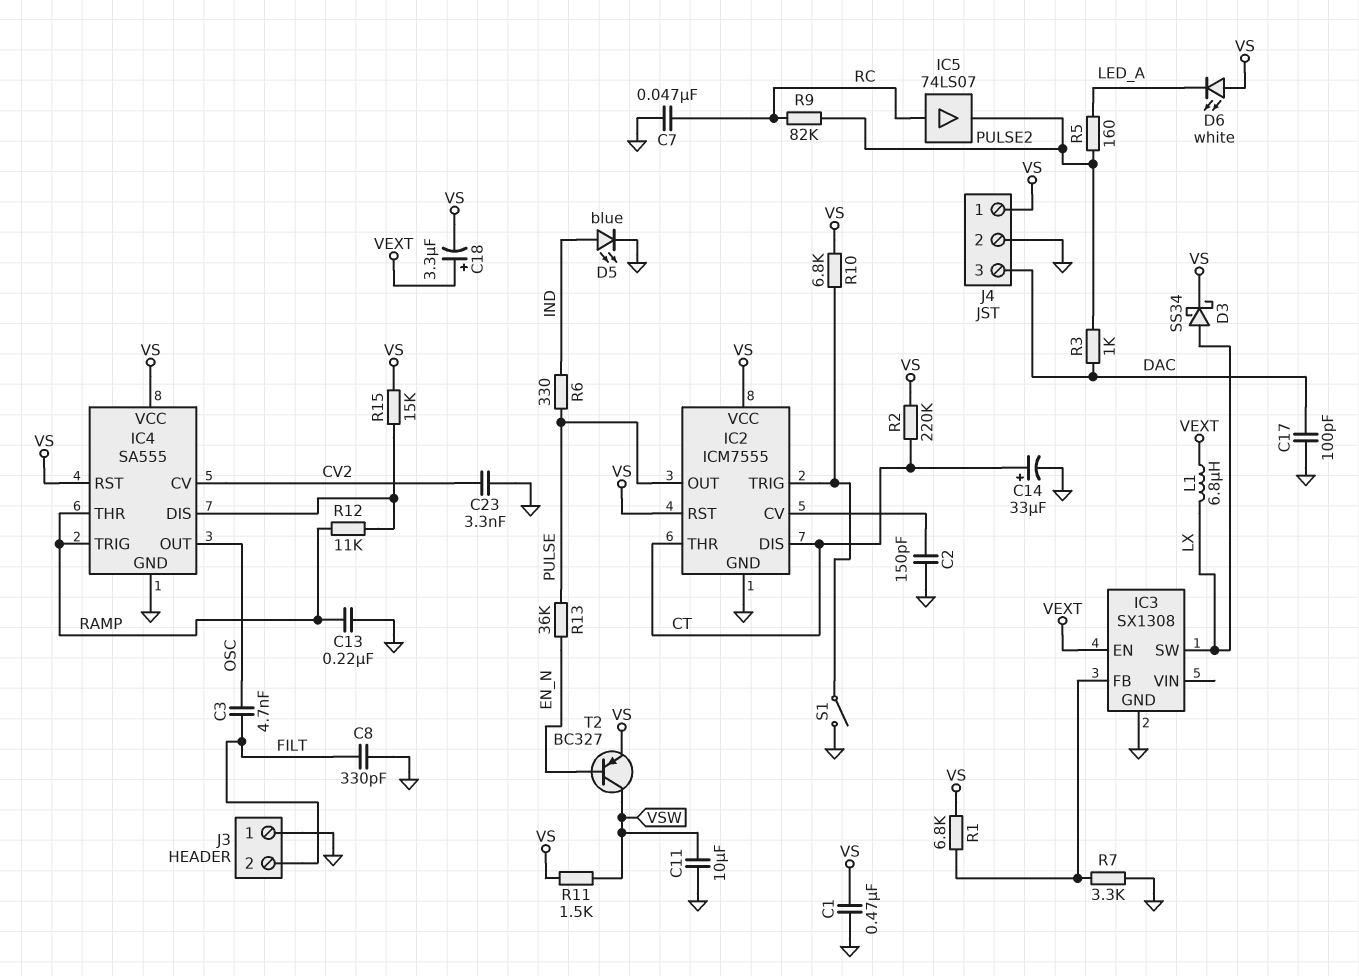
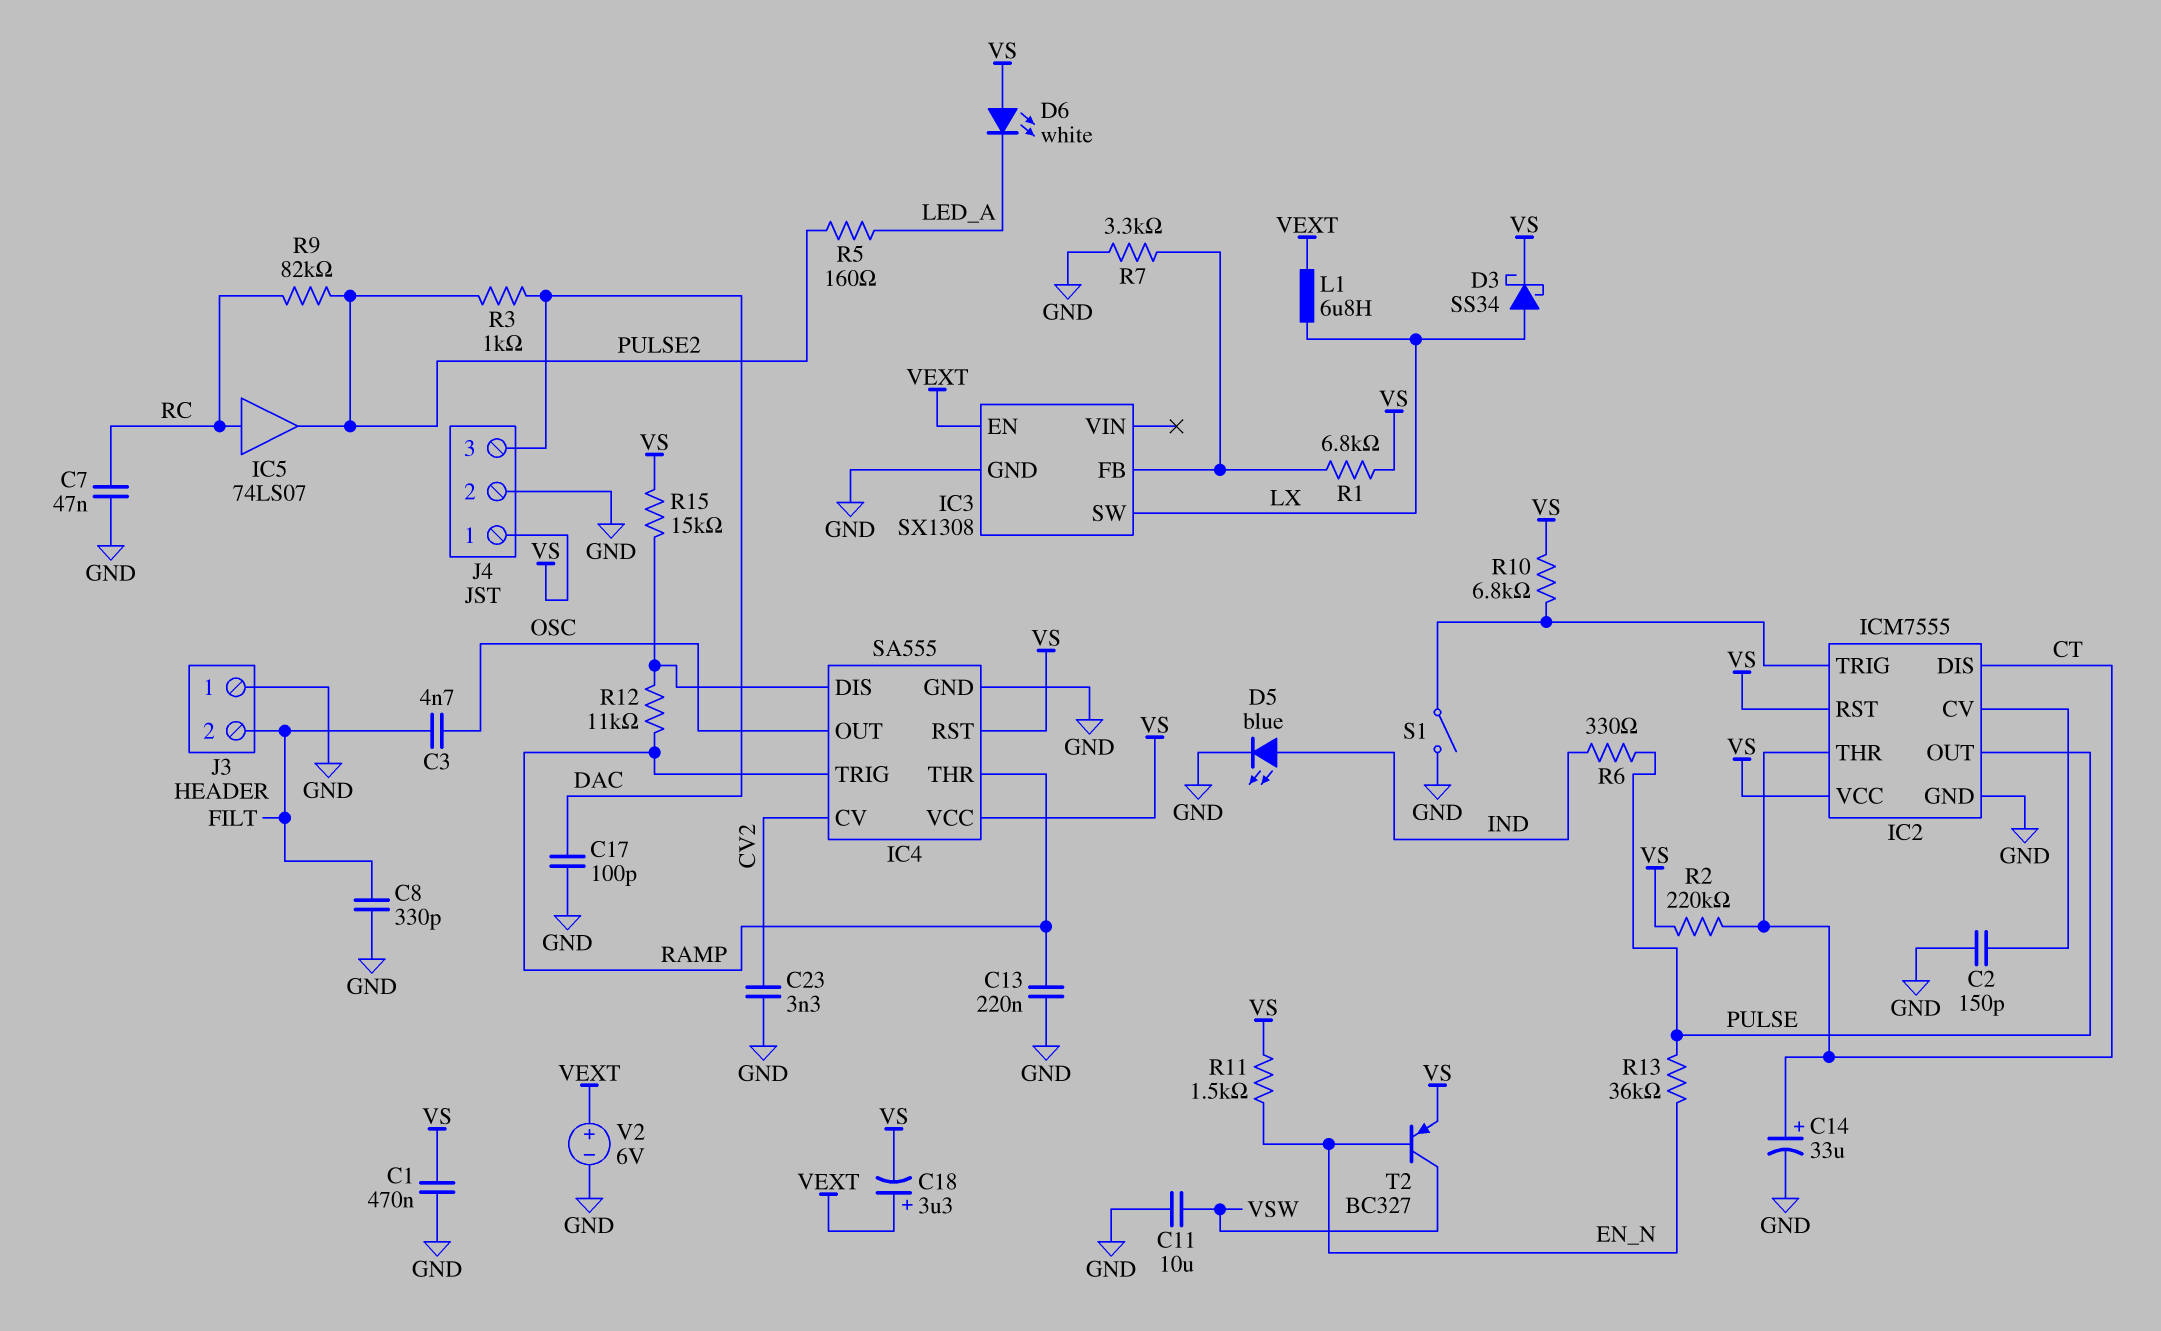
R11: 1.5k (VS, VSW) -> 1.5k (EN_N, VS)
V2: none -> 6V (plus VEXT, minus GND)

